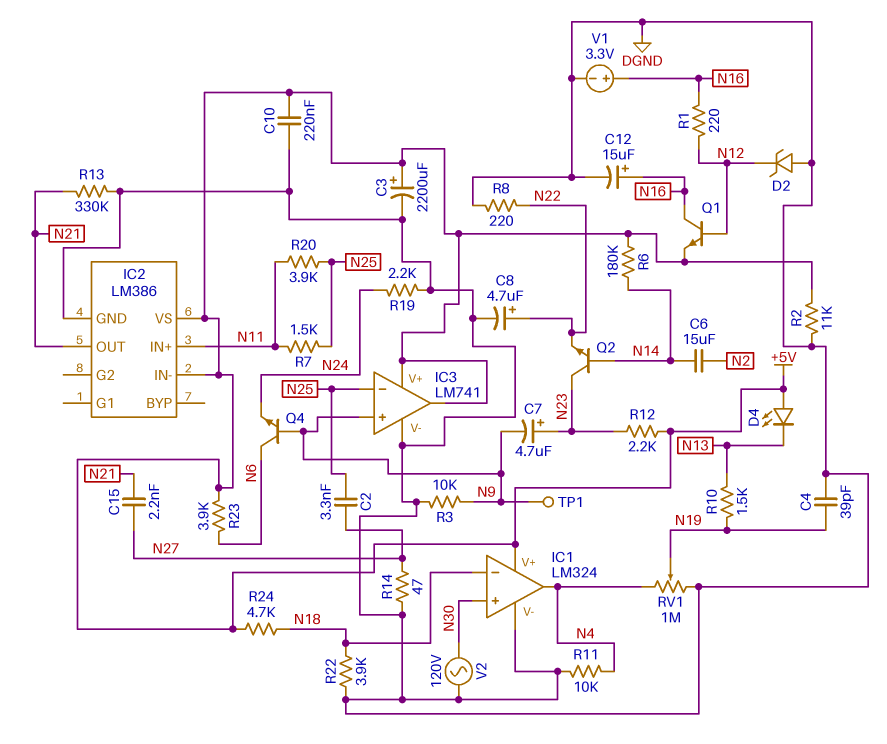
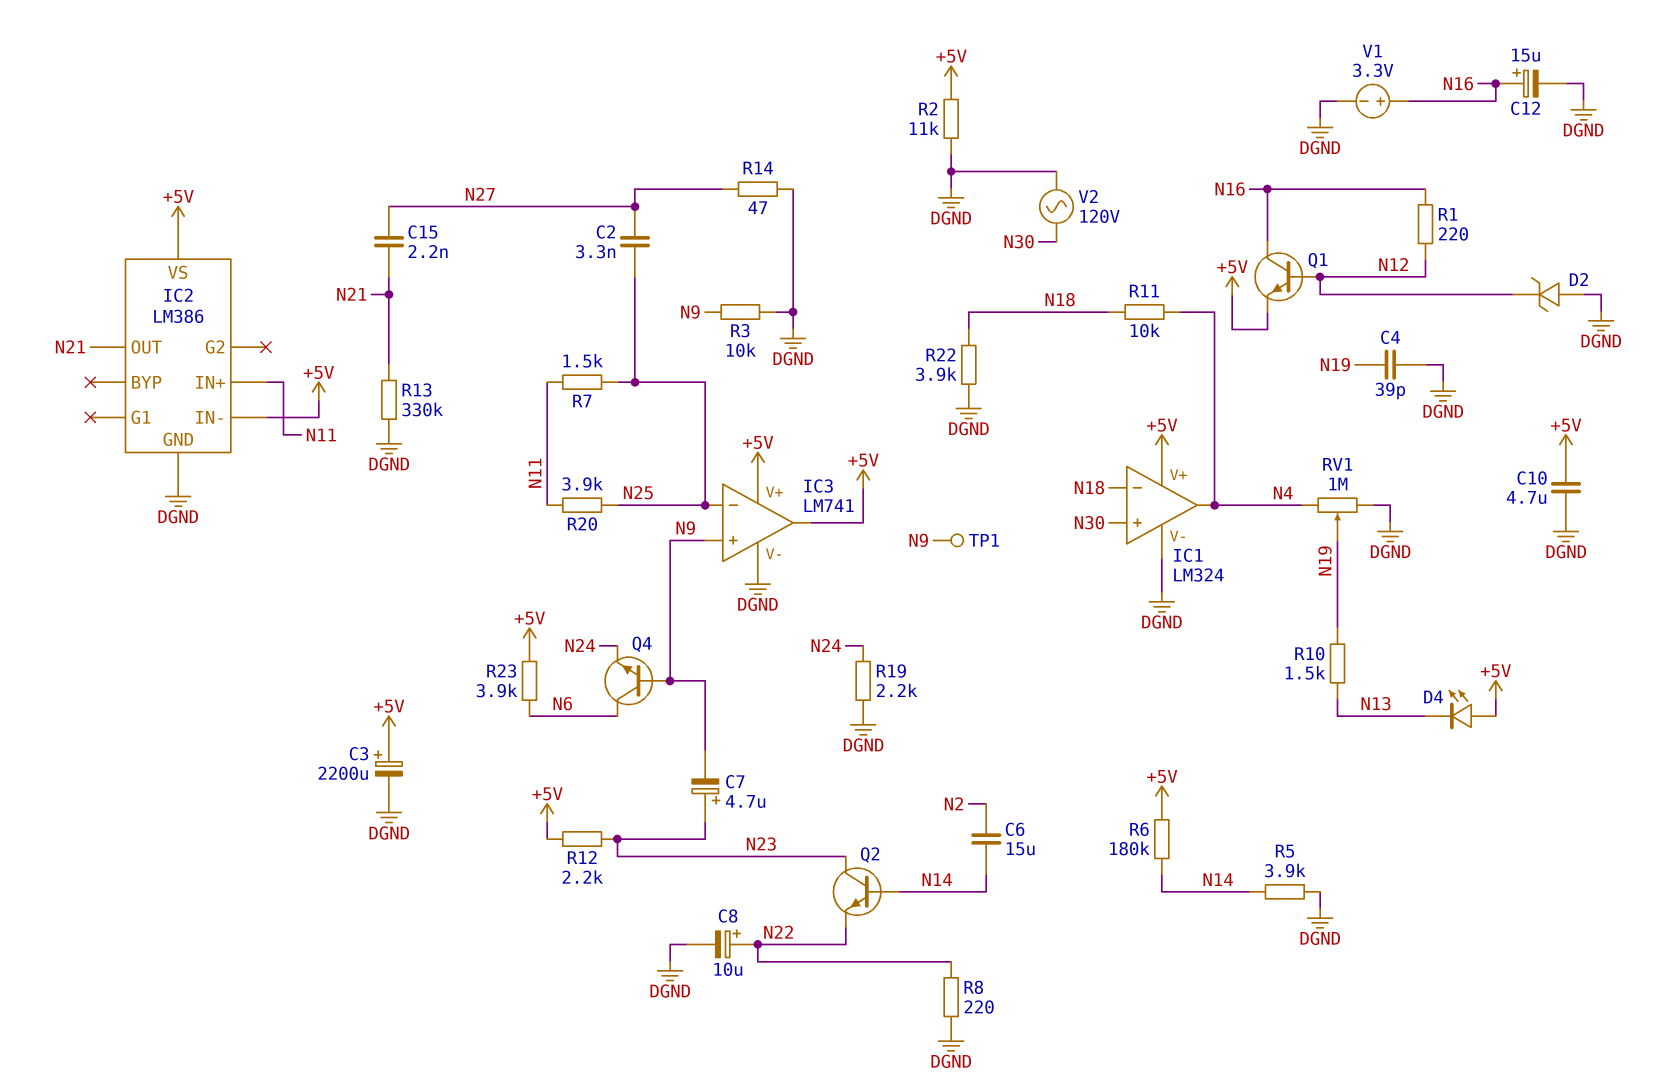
C8: 4.7uF (plus N22, minus DGND) -> 10uF (plus N22, minus DGND)
C10: 220nF (+5V, DGND) -> 4.7uF (+5V, DGND)
R5: none -> 3.9k (DGND, N14)
R11: 10k (DGND, N4) -> 10k (N4, N18)
R24: 4.7k (+5V, N18) -> none

